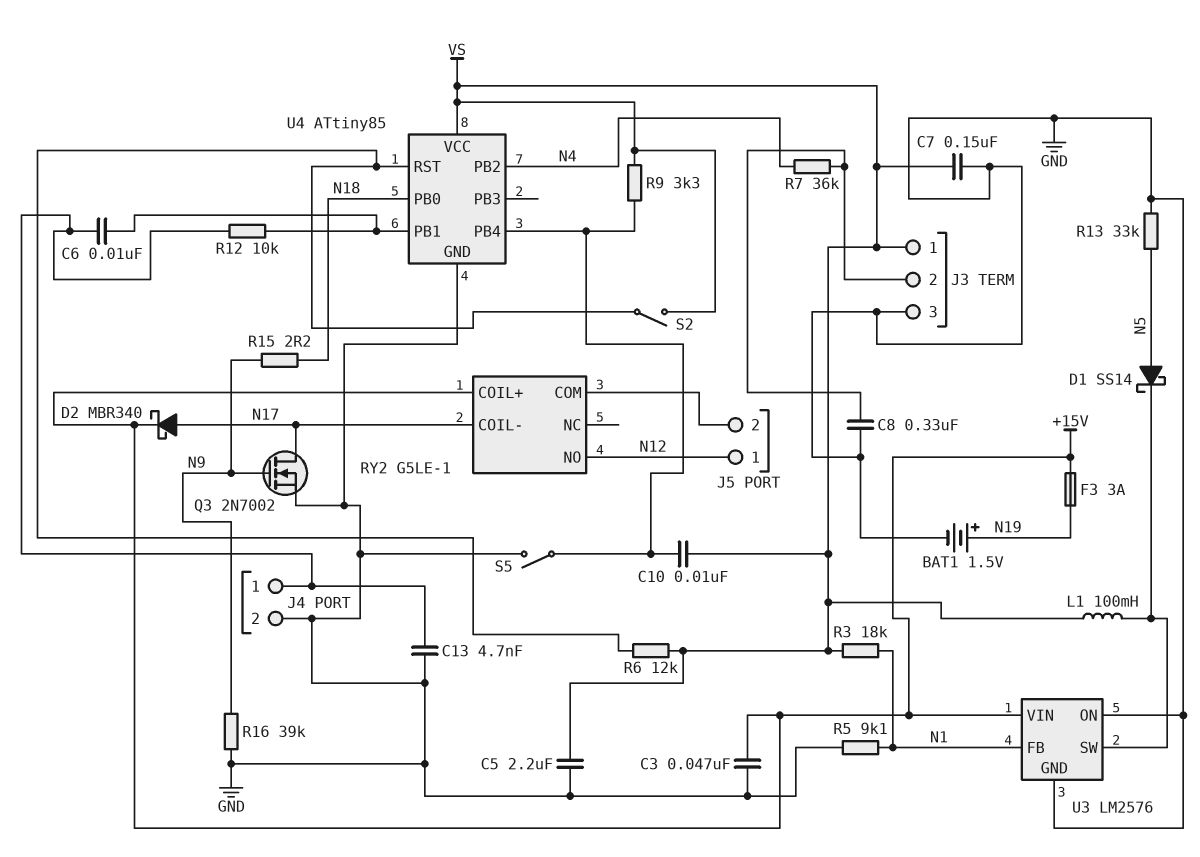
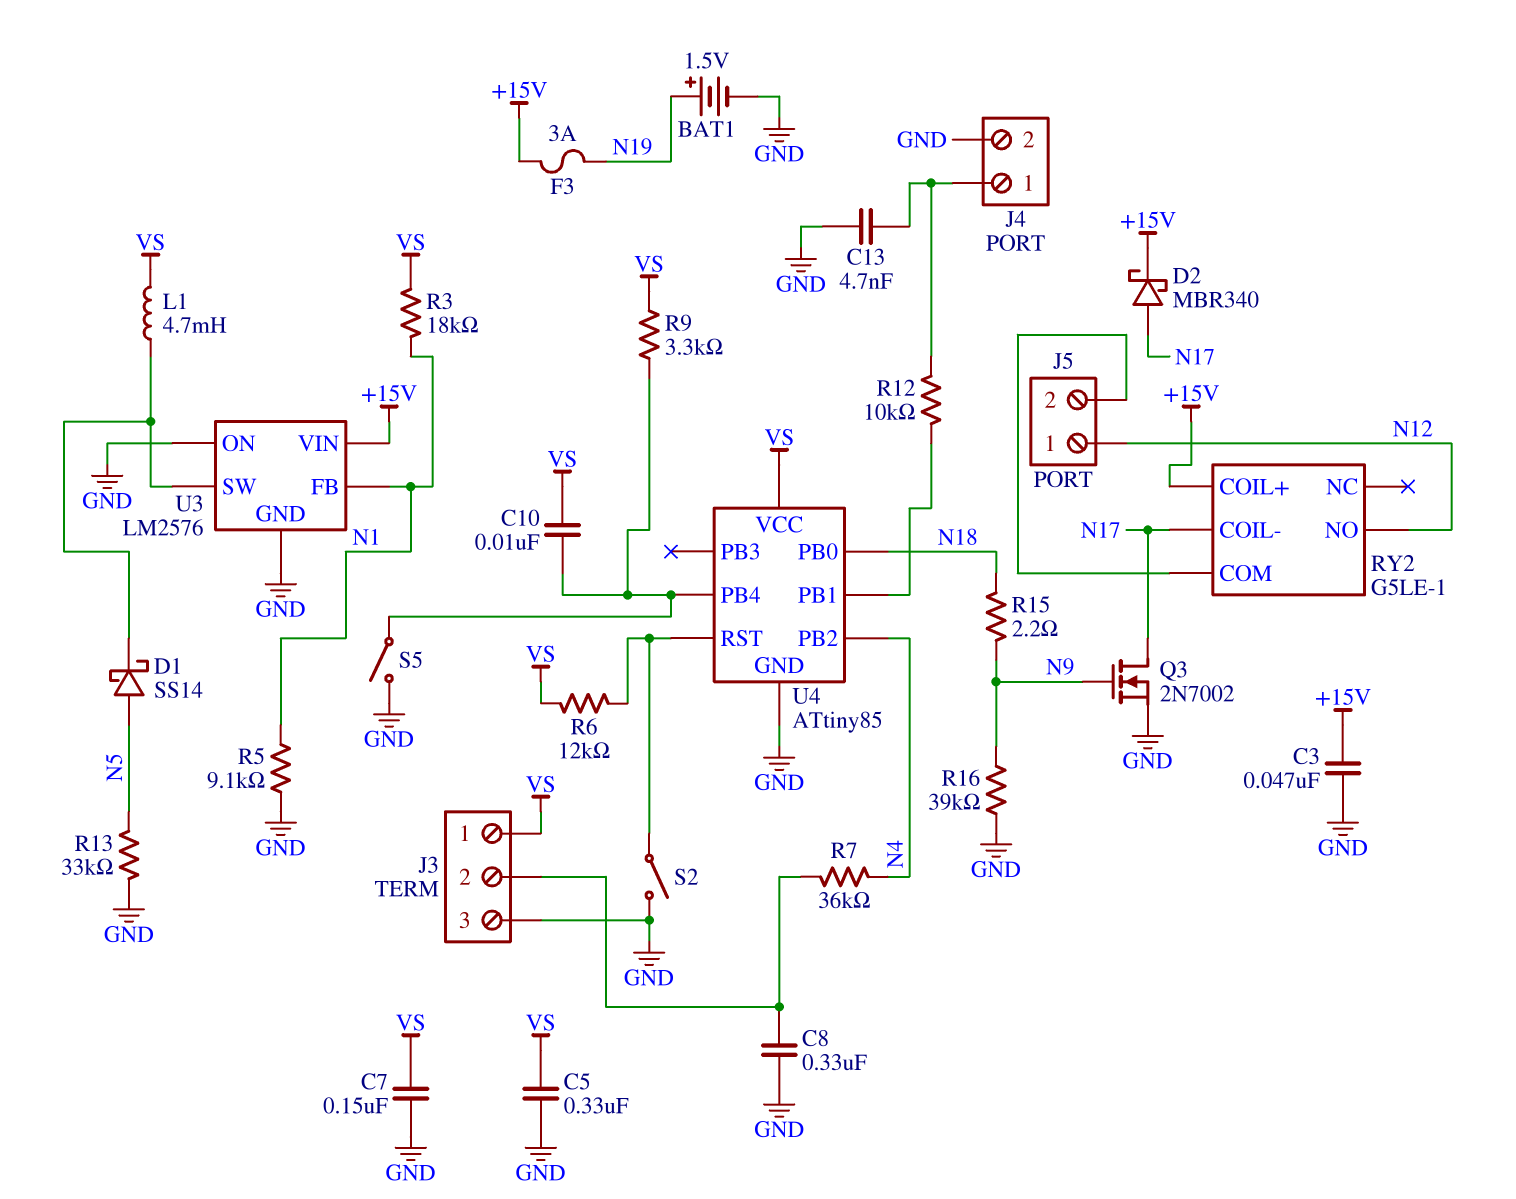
C5: 2.2uF (GND, VS) -> 330nF (GND, VS)
C6: 10nF (J4/1, U4/PB1) -> none
L1: 100mH (U3/SW, VS) -> 4.7mH (U3/SW, VS)
S2: switch (U4/RST, VS) -> switch (GND, U4/RST)

